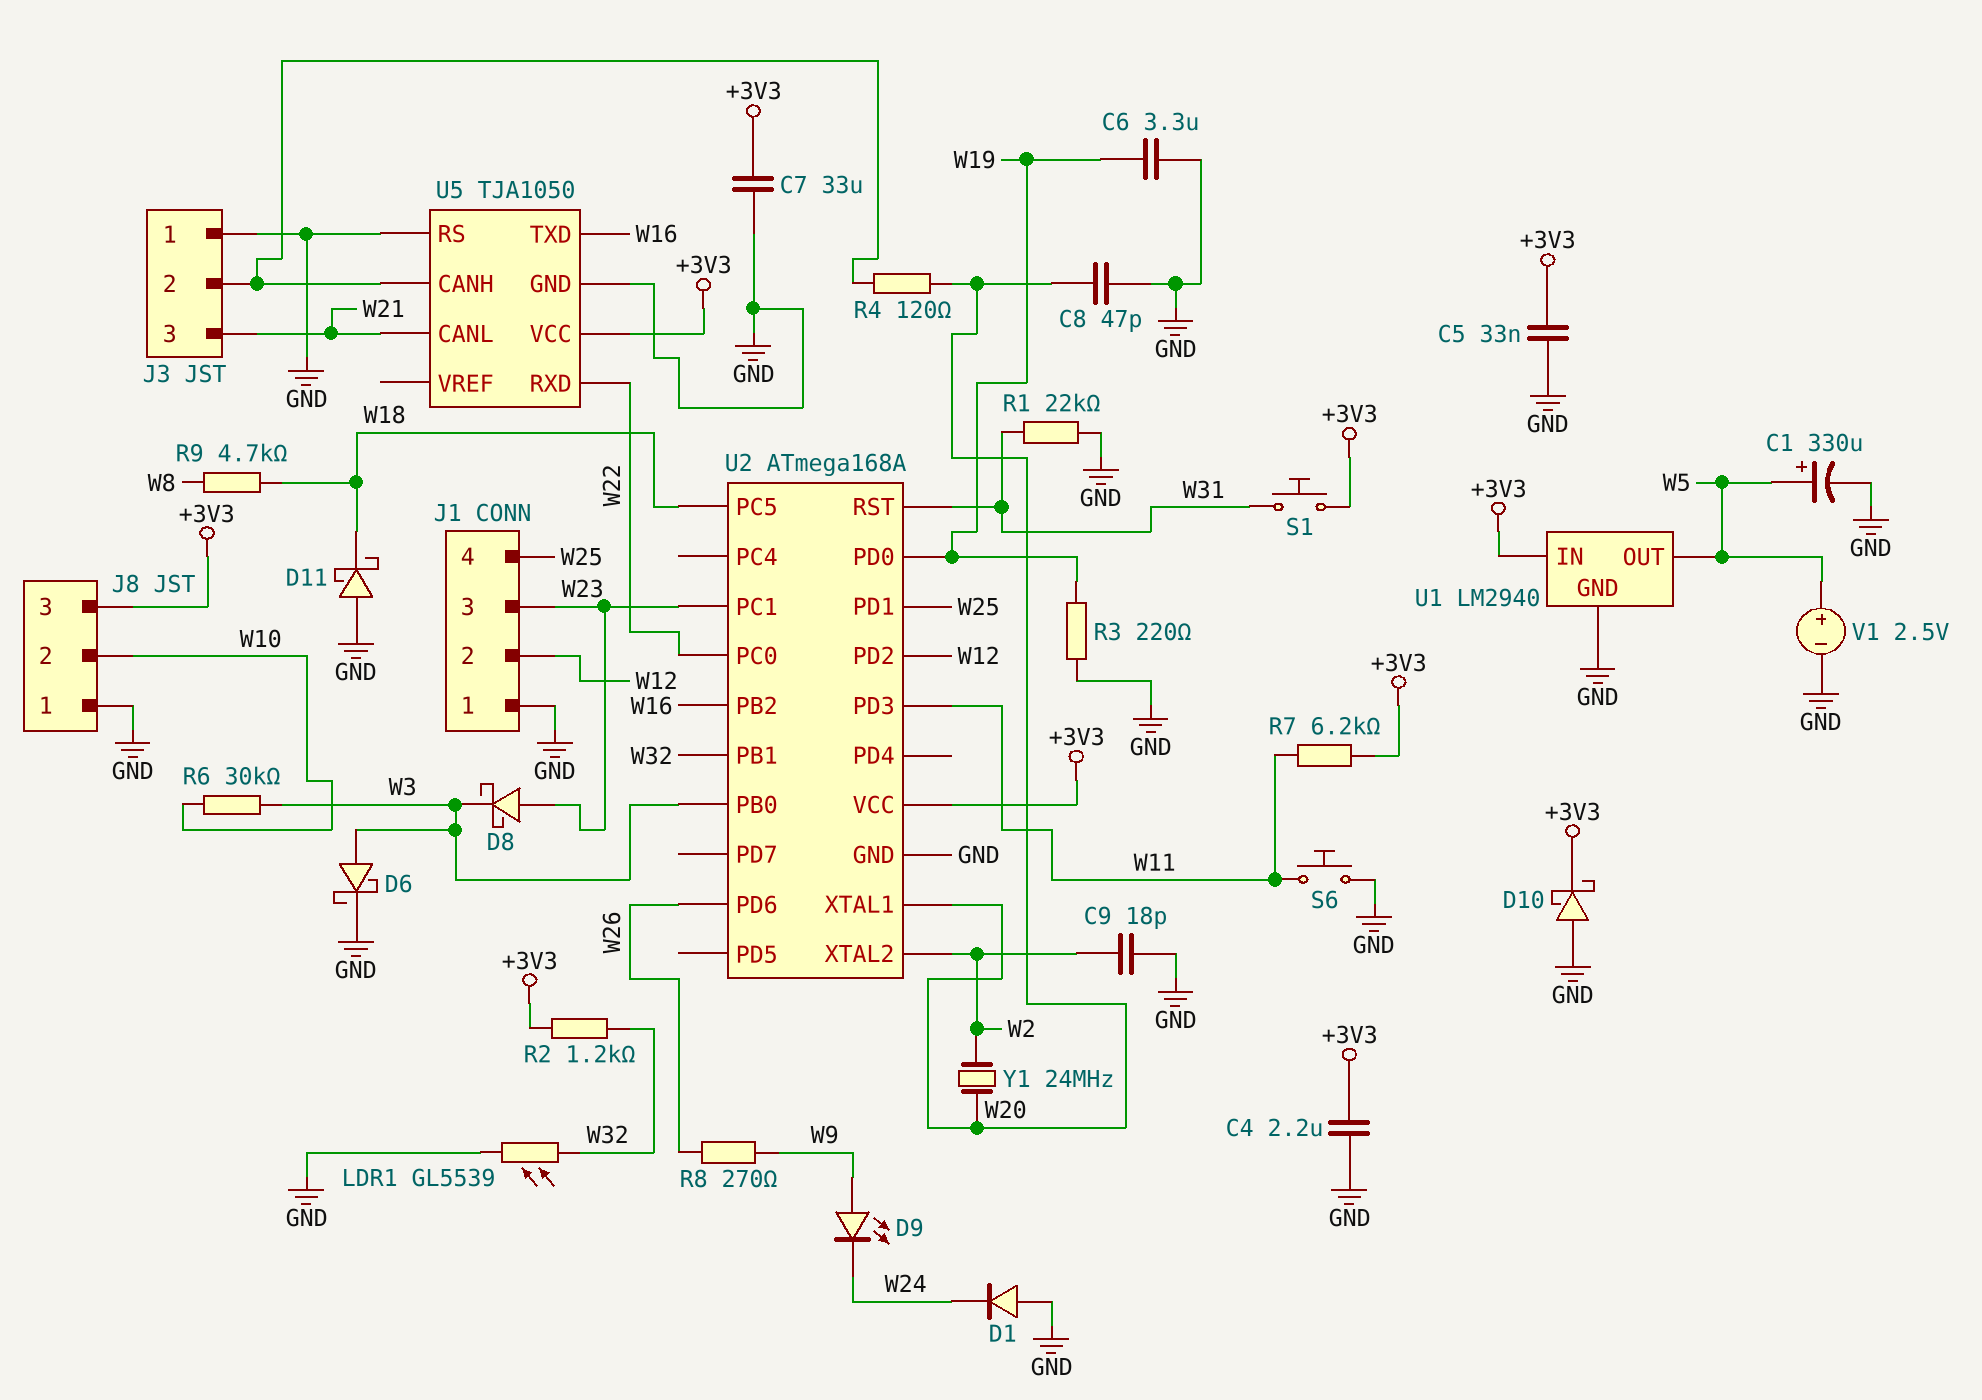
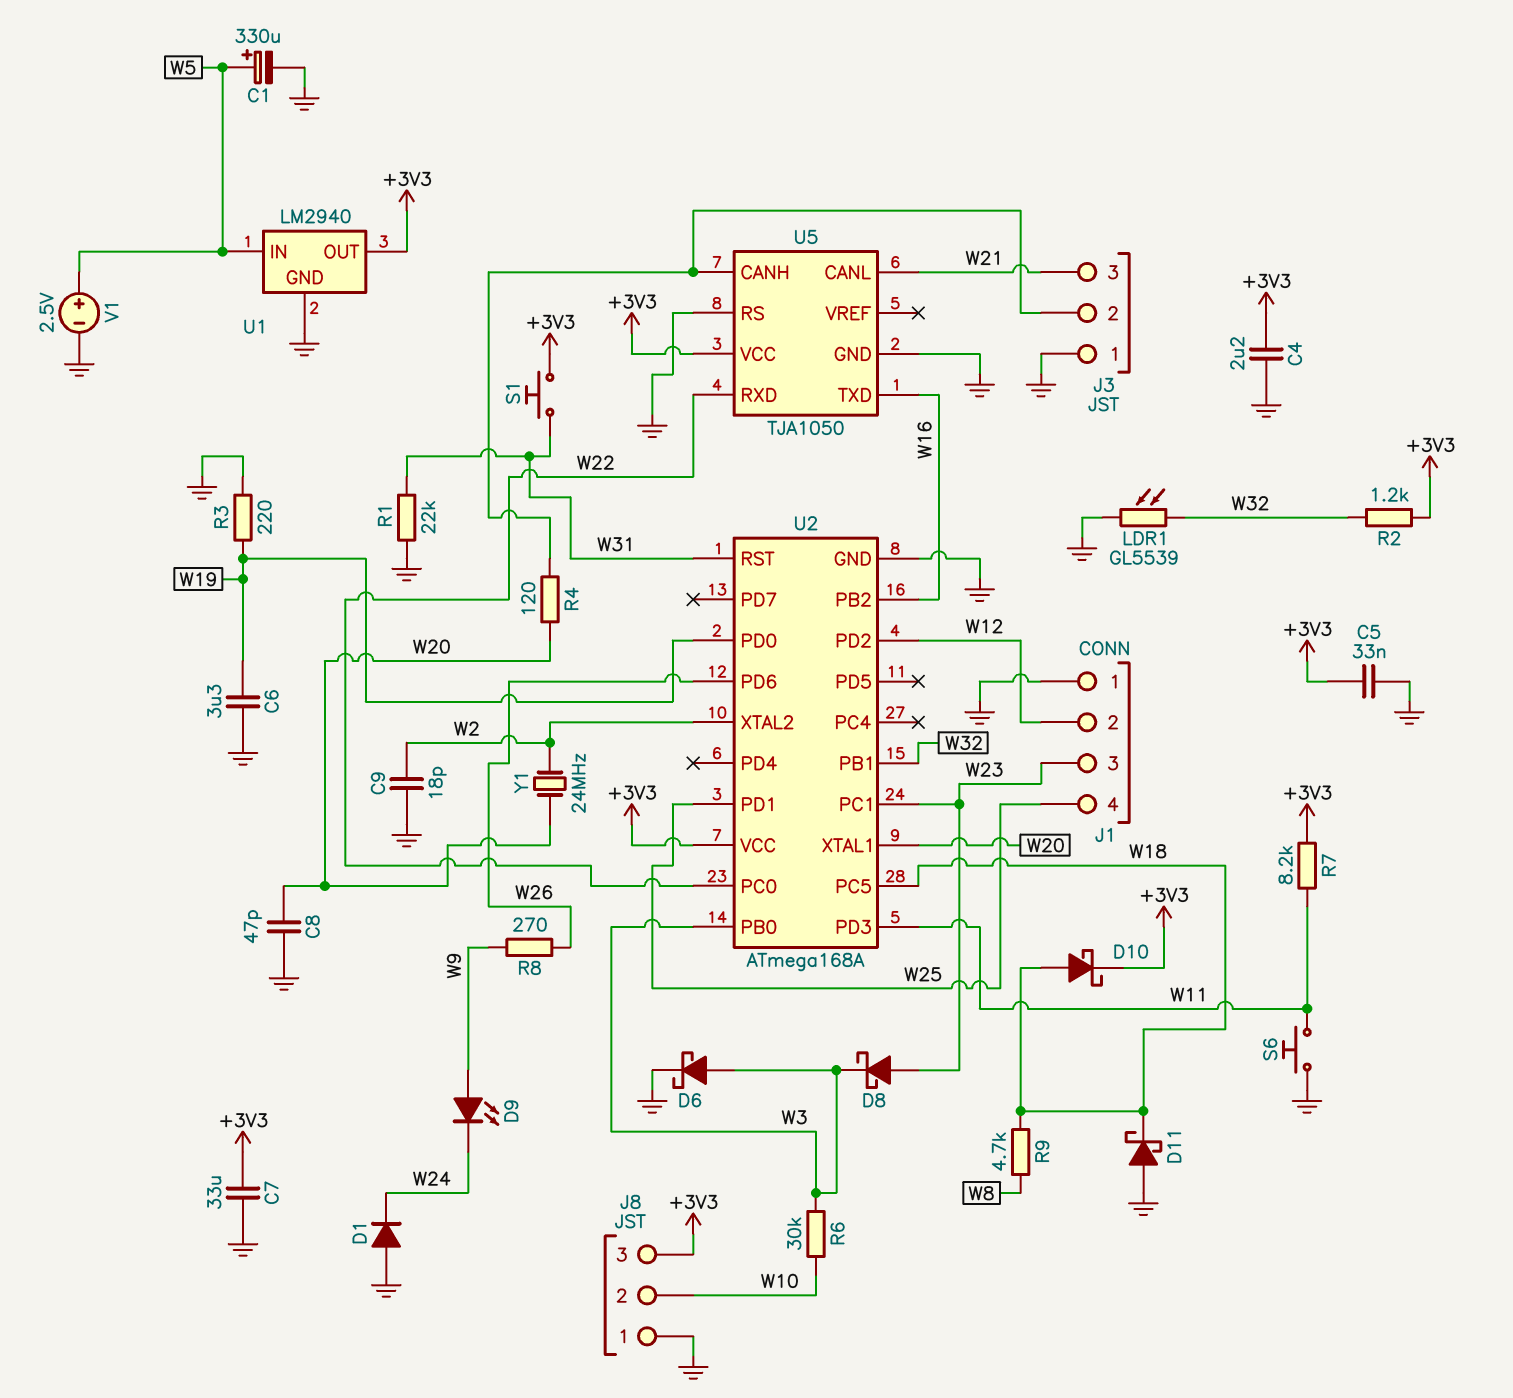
D10: schottky (A GND, K +3V3) -> schottky (A W18, K +3V3)
R7: 6.2k (+3V3, W11) -> 8.2k (+3V3, W11)
U1 pin IN: +3V3 -> W5
U1 pin OUT: W5 -> +3V3

